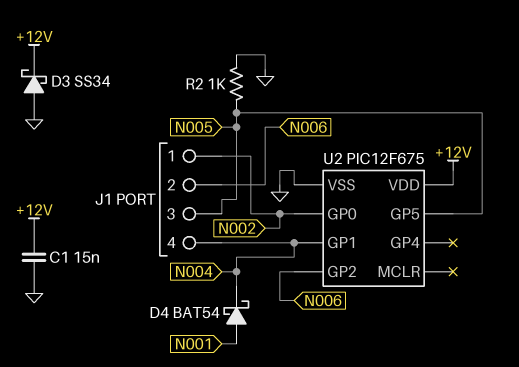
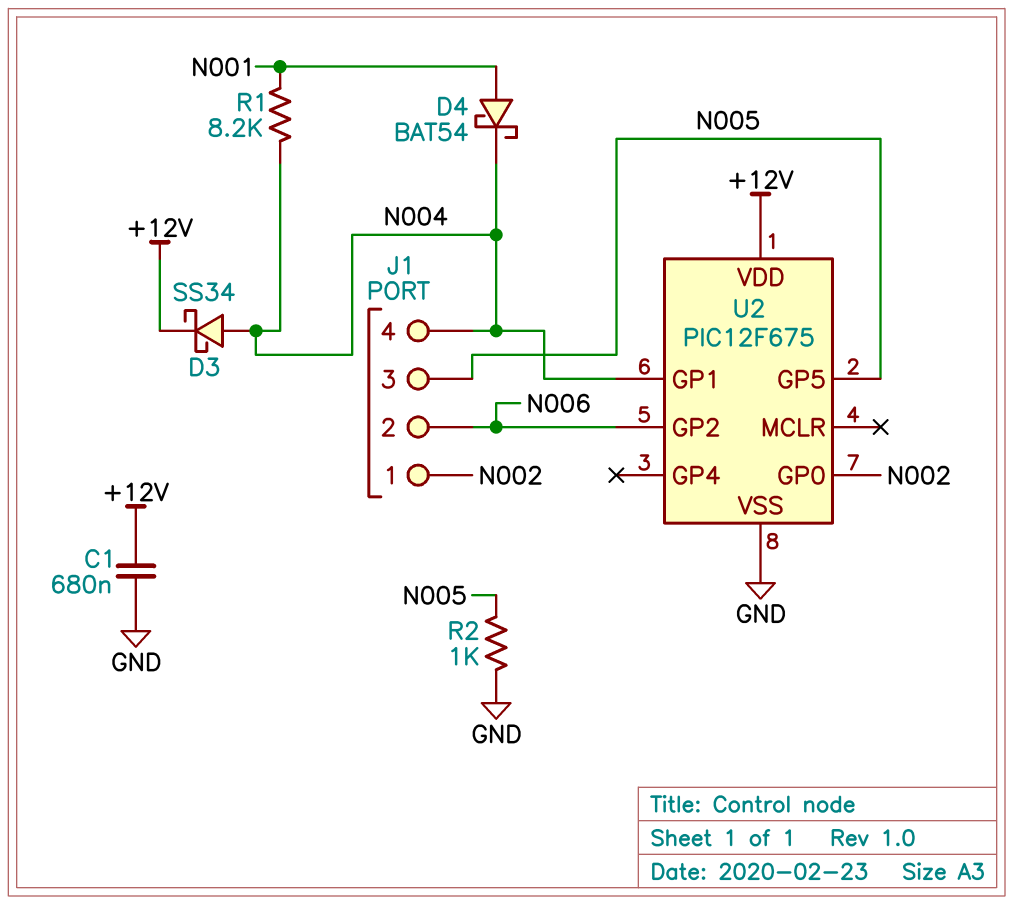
C1: 15nF (+12V, GND) -> 680nF (+12V, GND)
D3: schottky SS34 (A GND, K +12V) -> schottky SS34 (A N004, K +12V)
R1: none -> 8.2k (N001, N004)

